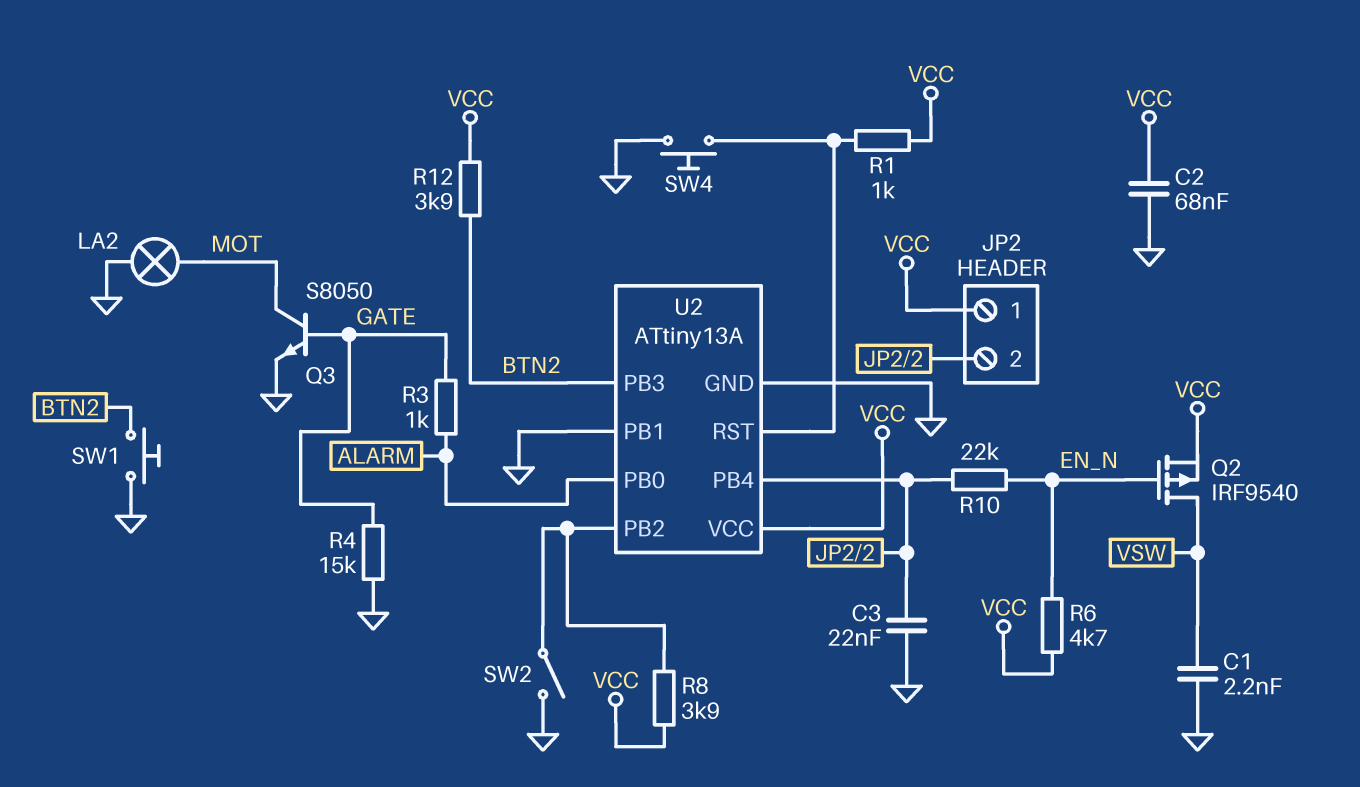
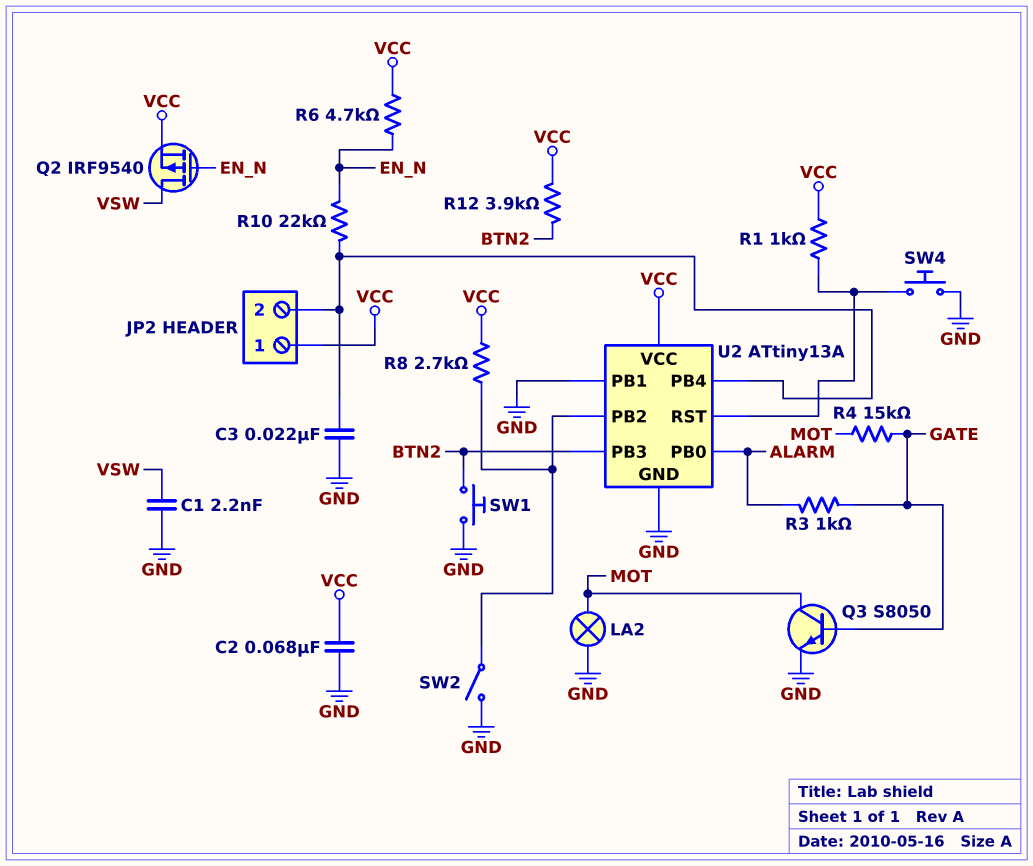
R4: 15k (GATE, GND) -> 15k (GATE, MOT)
R8: 3.9k (U2/PB2, VCC) -> 2.7k (U2/PB2, VCC)

